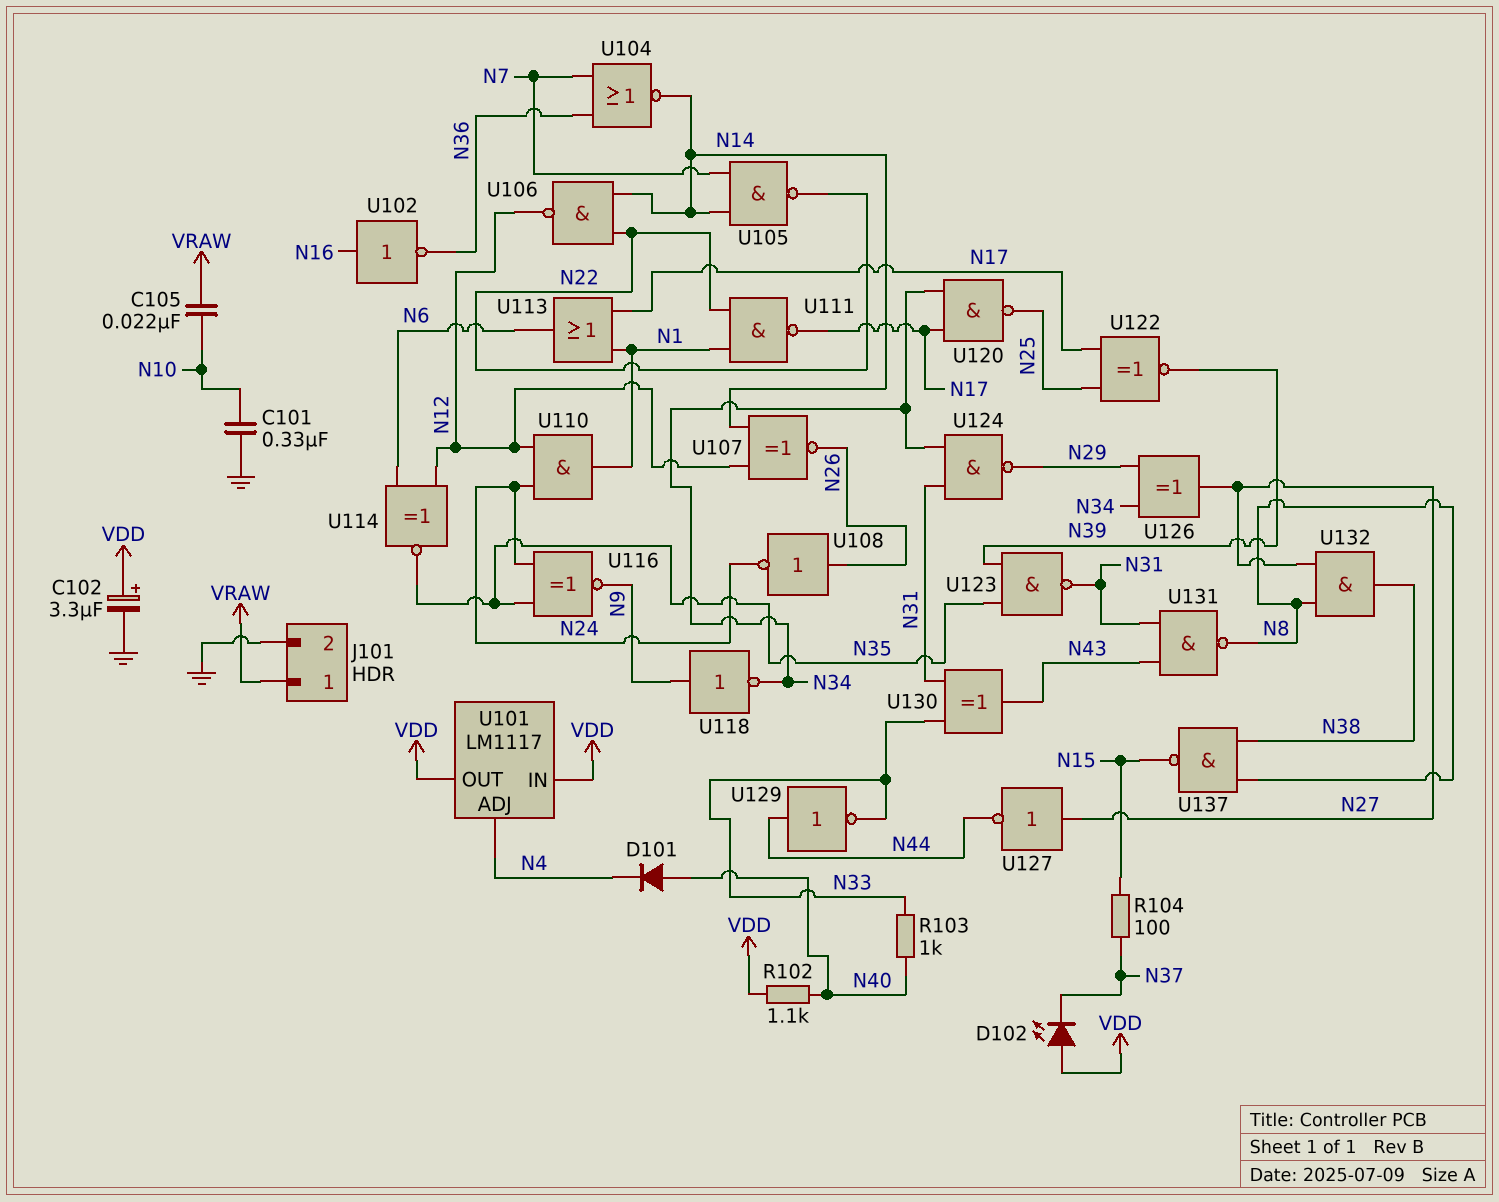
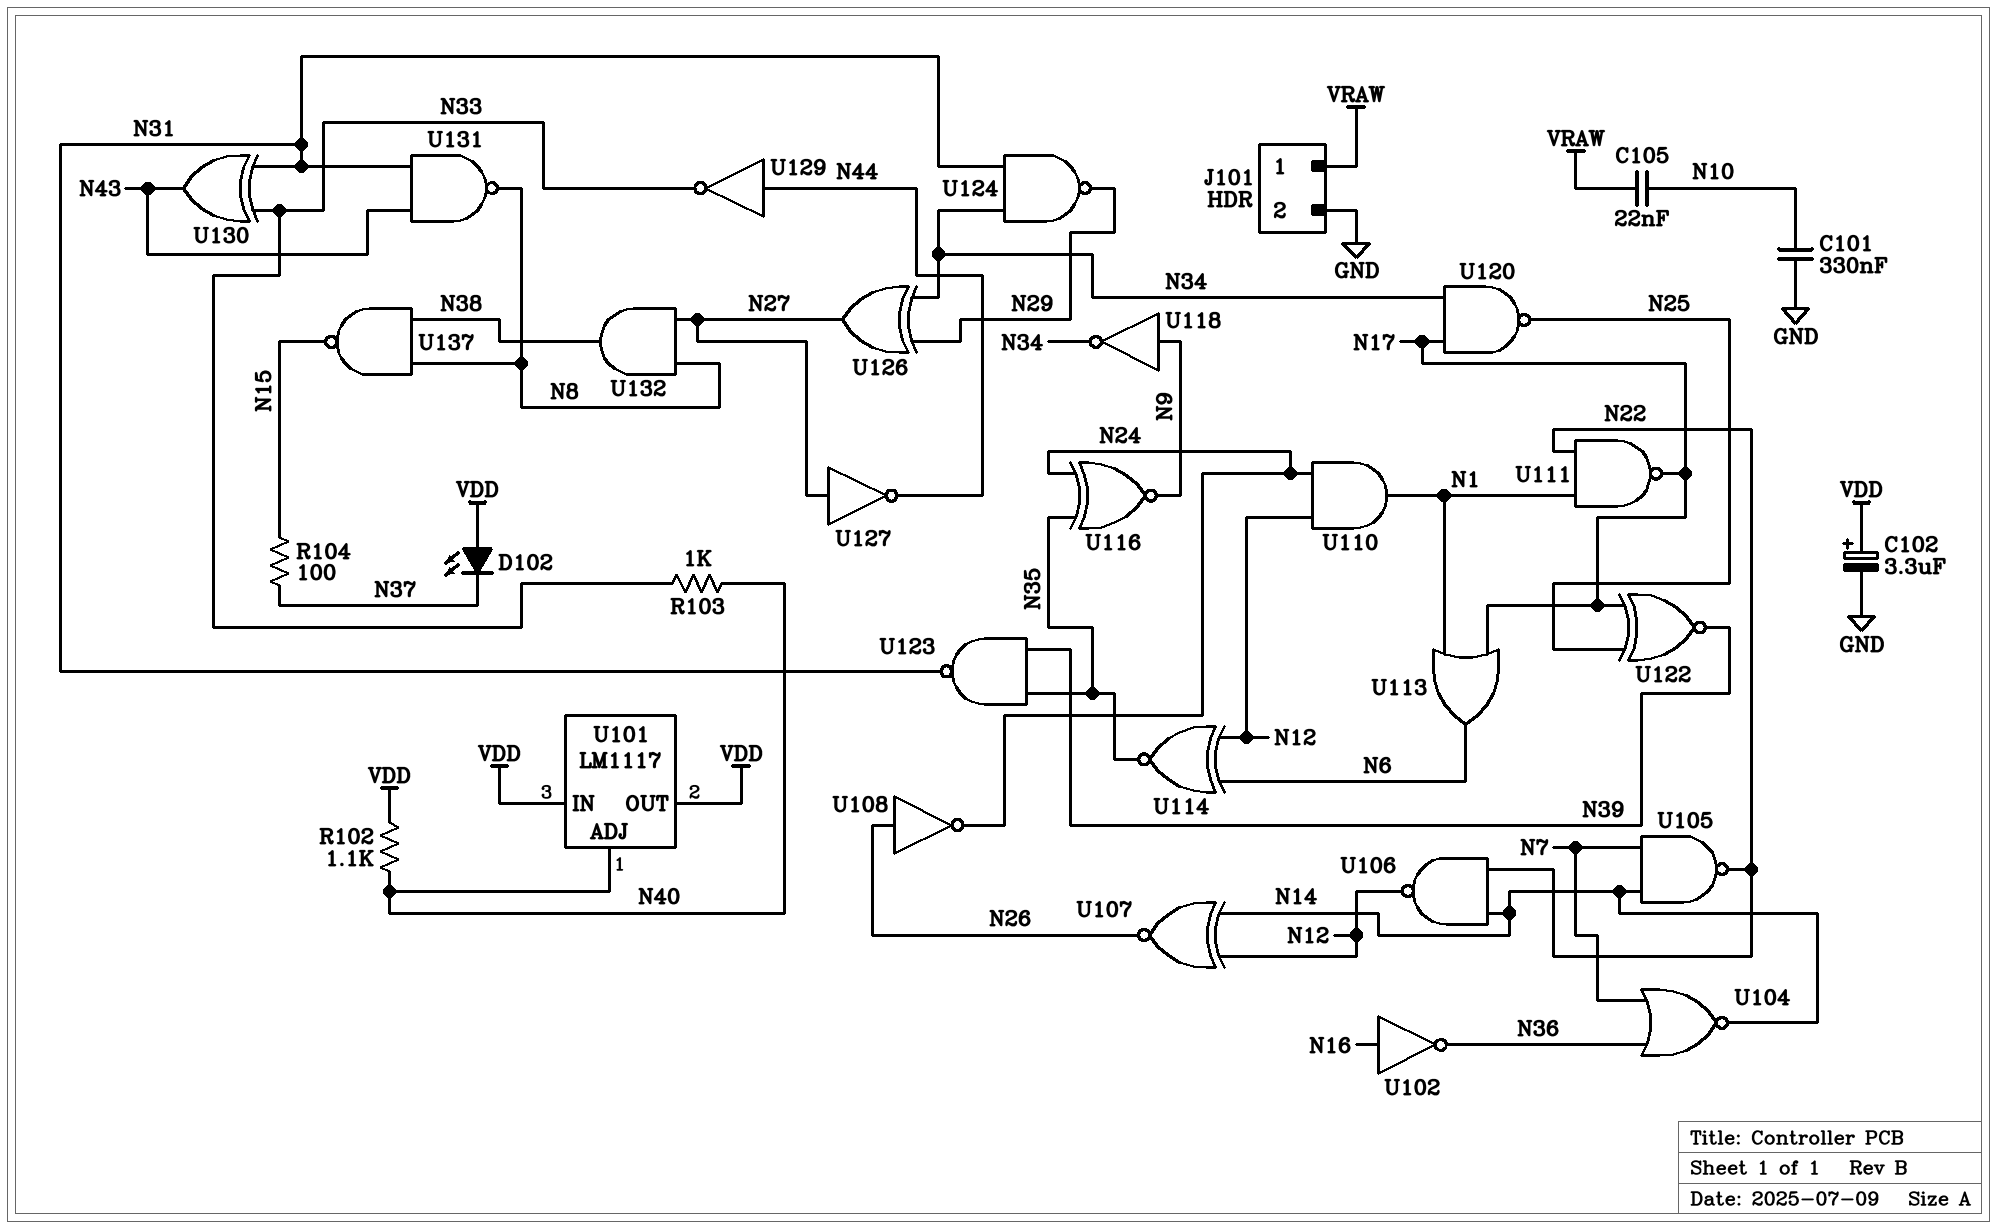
D101: diode (A N40, K N4) -> none
U101 pin ADJ: N4 -> N40

